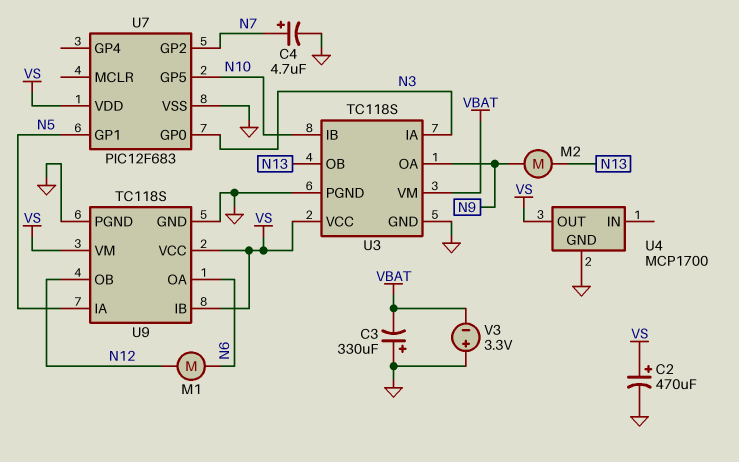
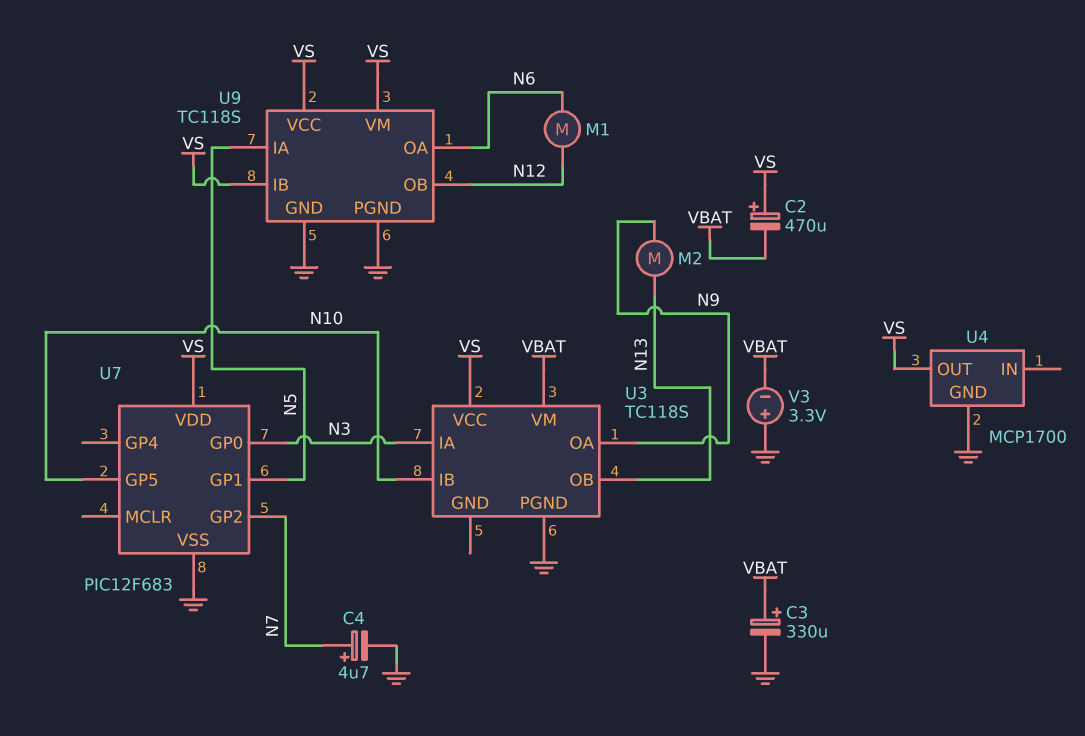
C2: 470uF (plus VS, minus GND) -> 470uF (plus VS, minus VBAT)
C3: 330uF (plus GND, minus VBAT) -> 330uF (plus VBAT, minus GND)
U3 pin GND: GND -> none

